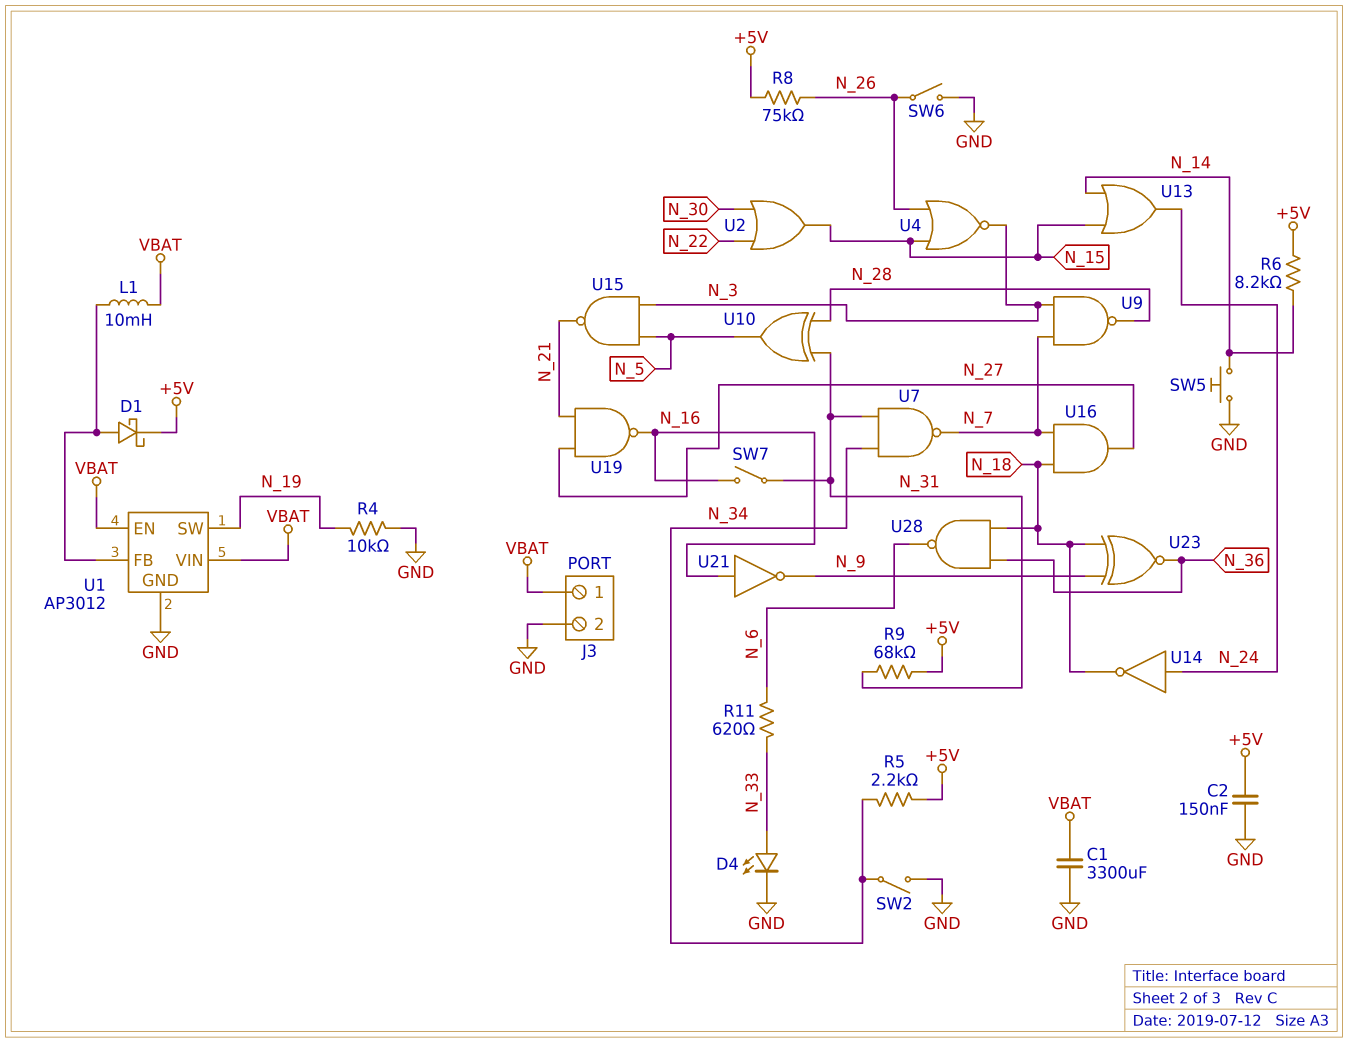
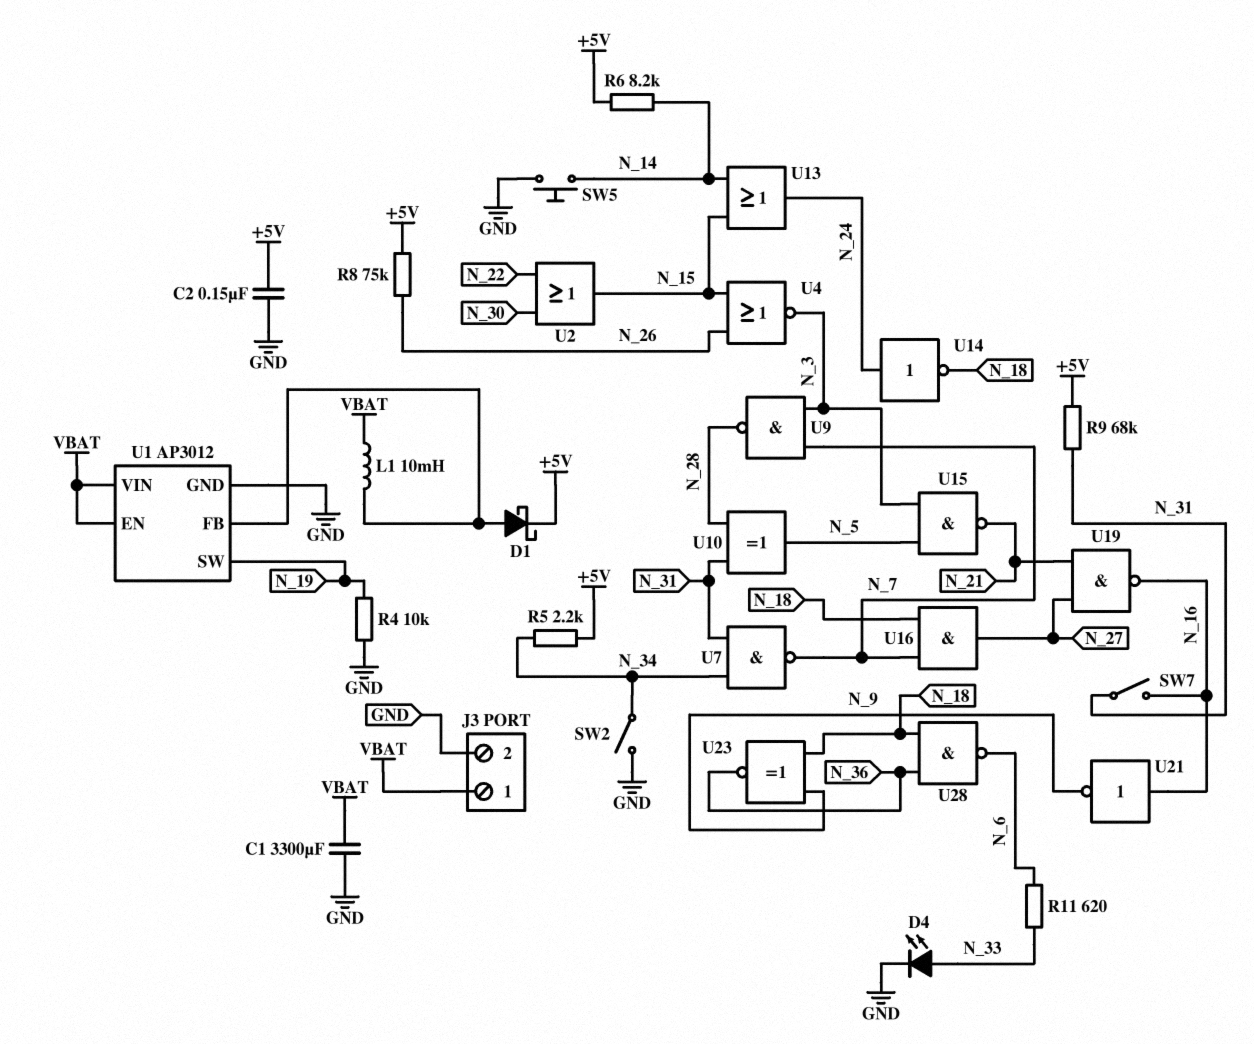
SW6: switch (GND, N_26) -> none

